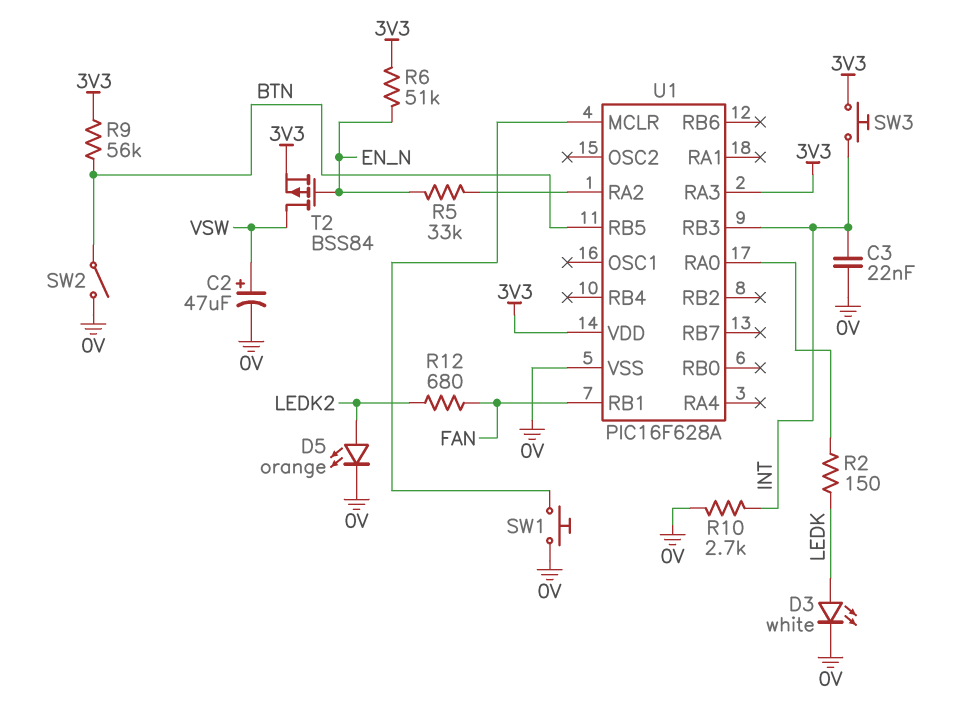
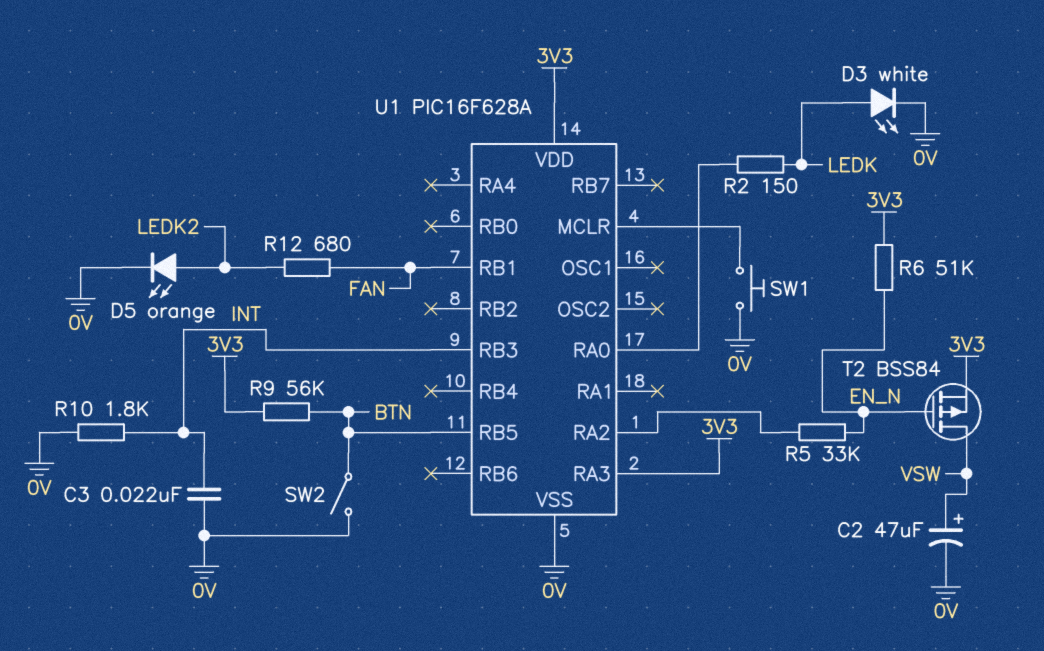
R10: 2.7k (0V, INT) -> 1.8k (0V, INT)
SW3: button (3V3, INT) -> none

